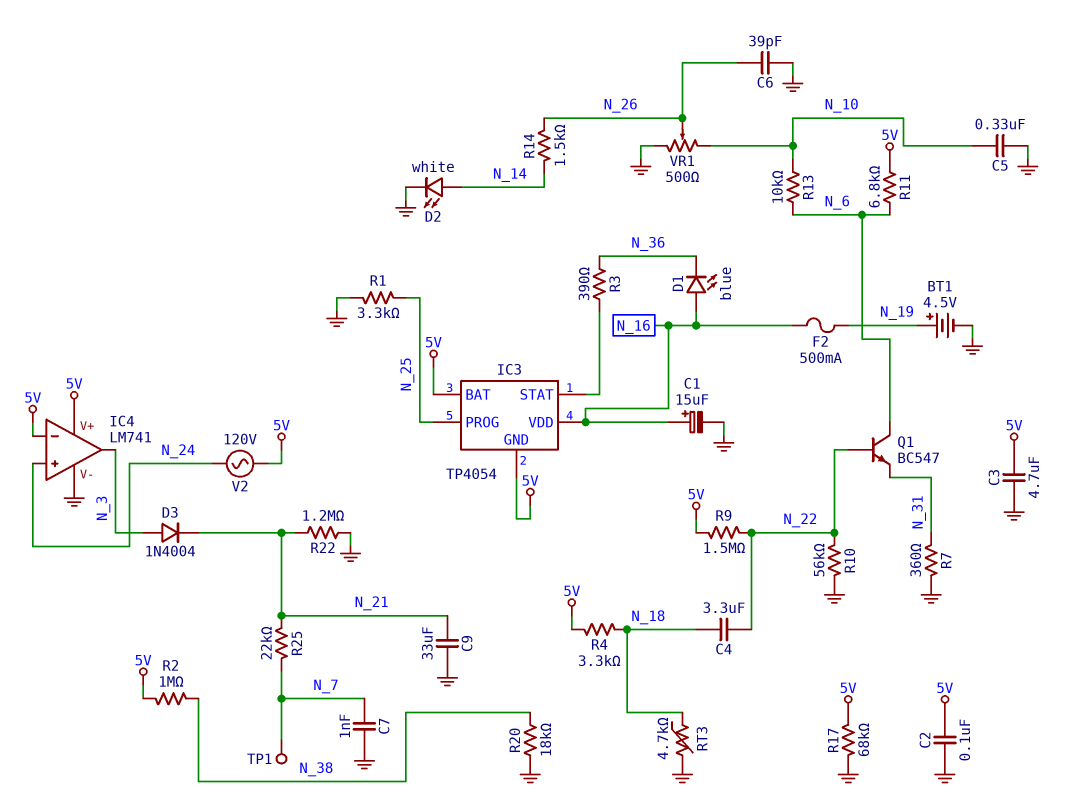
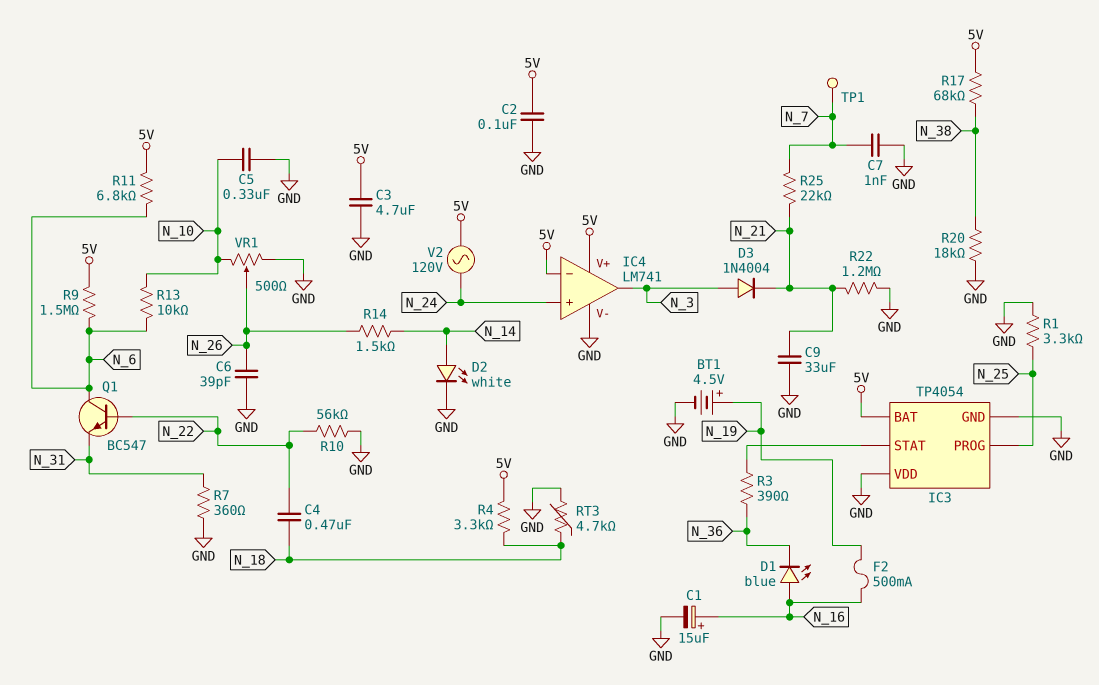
C4: 3.3uF (N_18, N_22) -> 470nF (N_18, N_22)
IC3 pin GND: 5V -> GND
IC3 pin VDD: N_16 -> GND
R2: 1M (5V, N_38) -> none
R9: 1.5M (5V, N_22) -> 1.5M (5V, N_6)
R17: 68k (5V, GND) -> 68k (5V, N_38)

